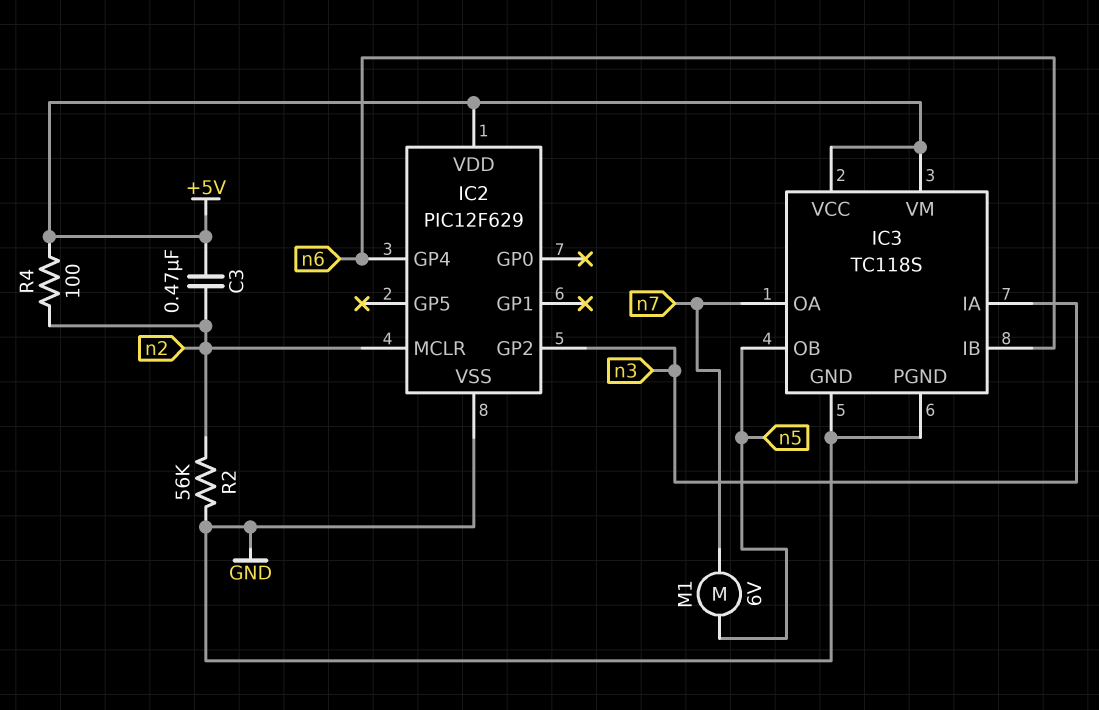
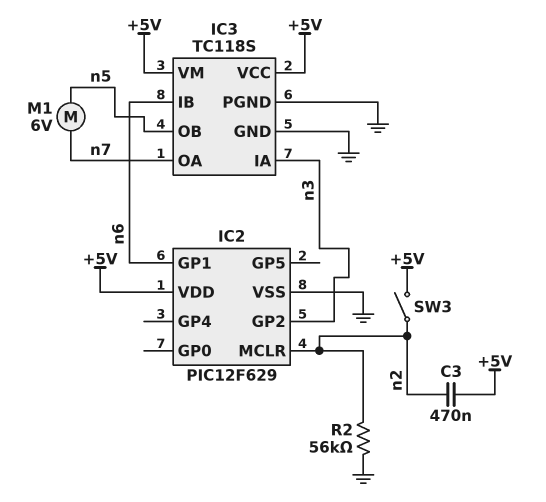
IC2 pin GP1: none -> n6
IC2 pin GP4: n6 -> none
R4: 100 (+5V, n2) -> none
SW3: none -> switch (+5V, n2)

